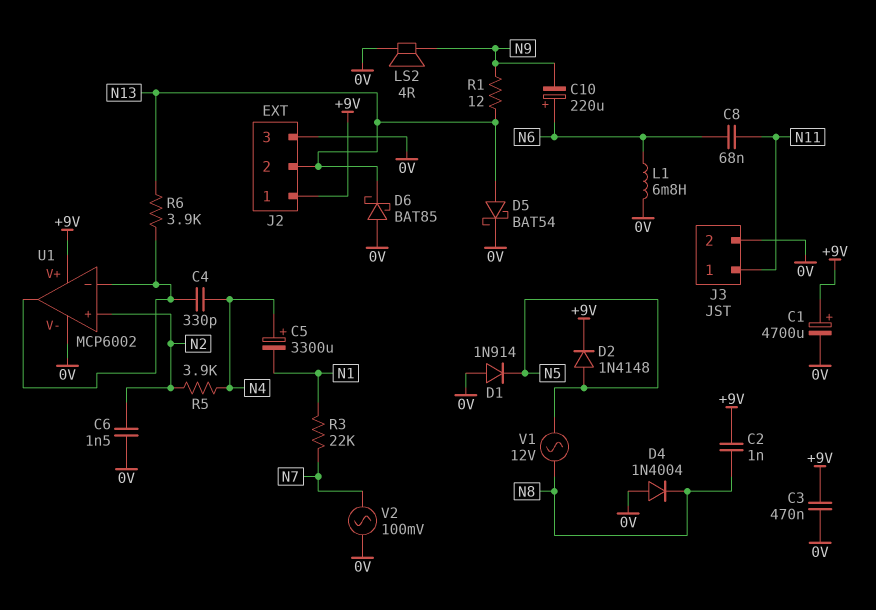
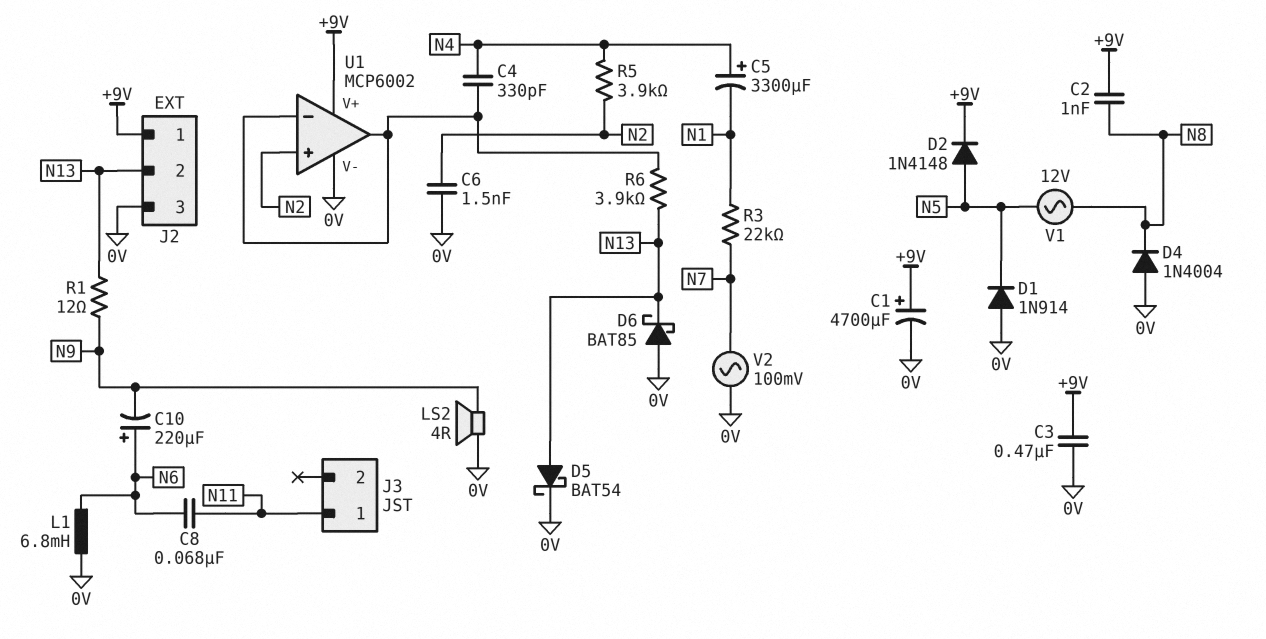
J3 pin 2: 0V -> none

